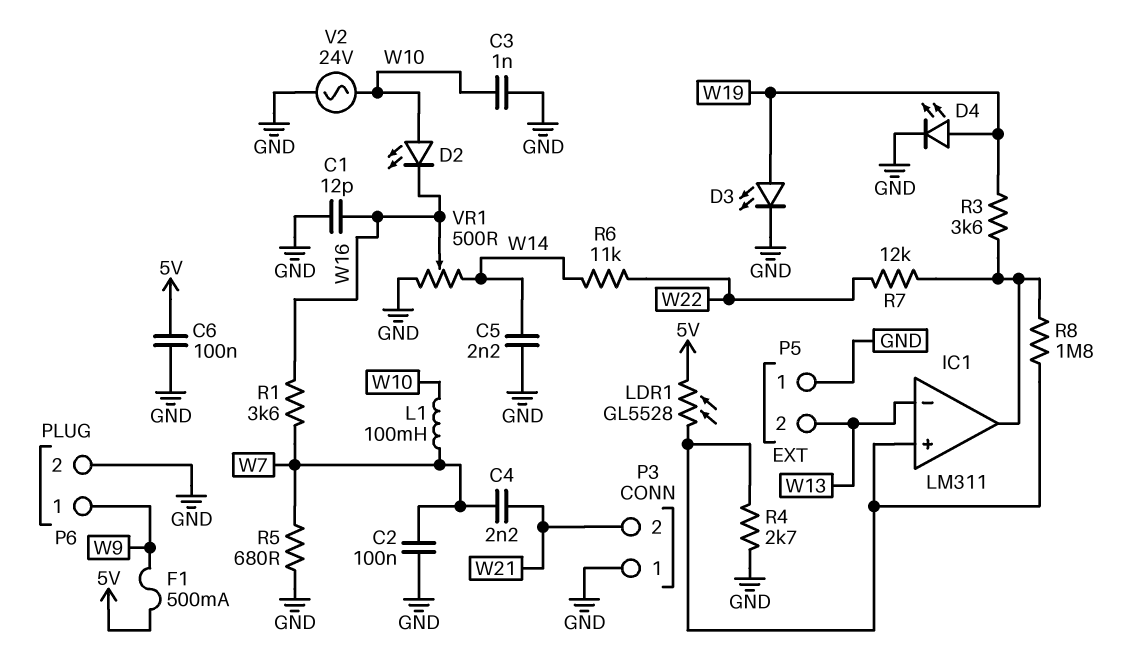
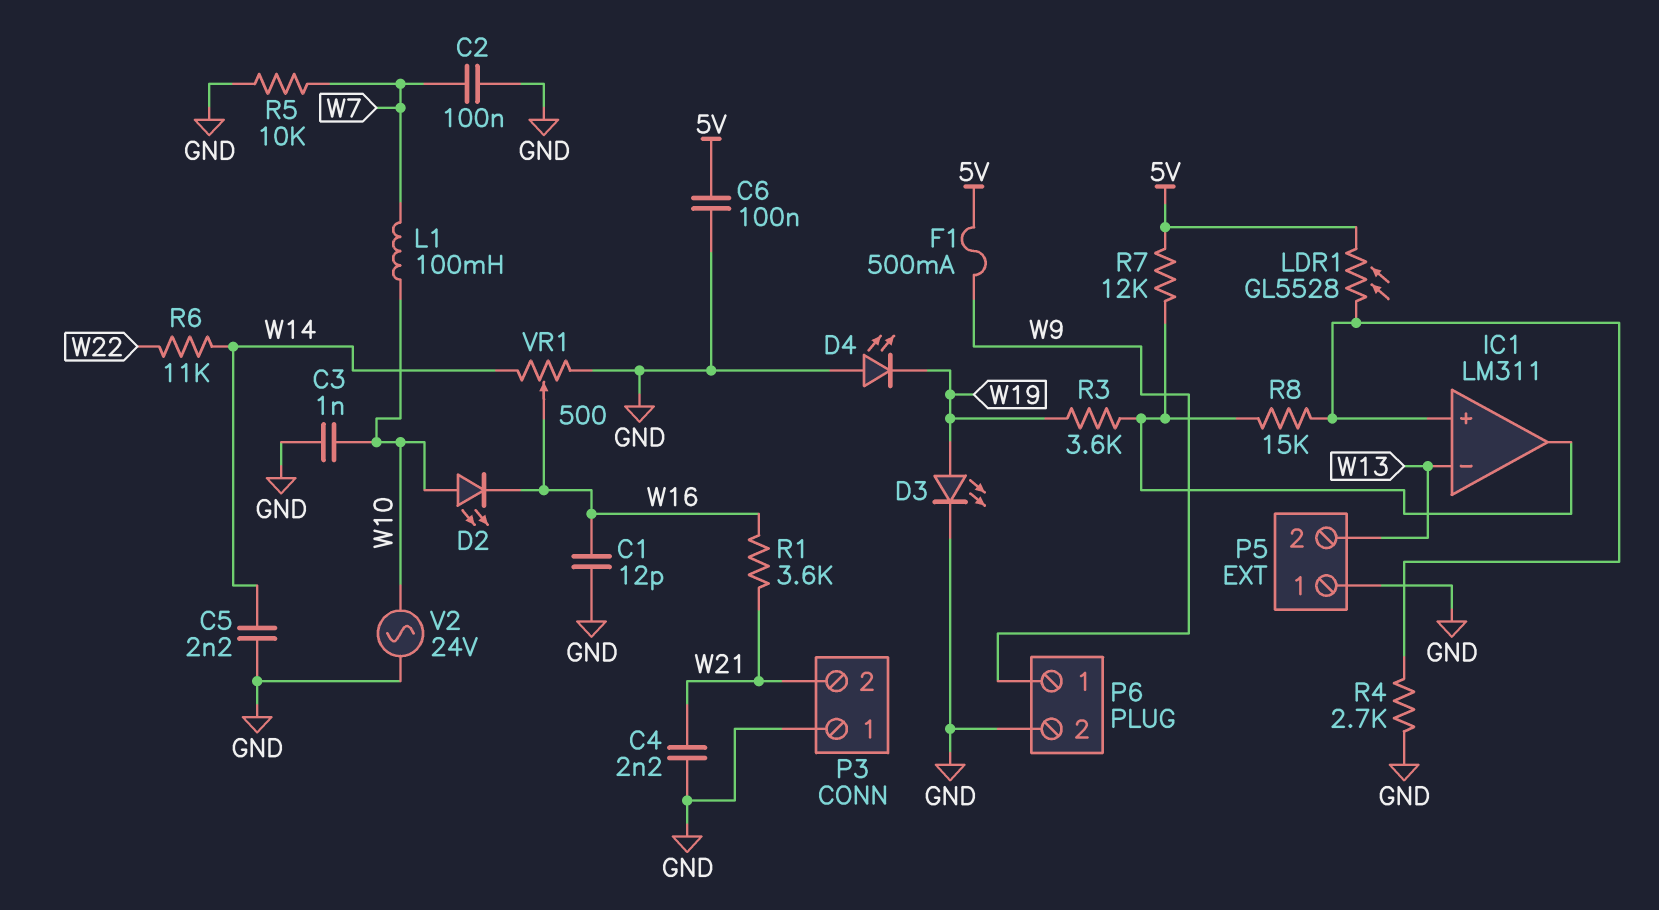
C4: 2.2nF (W7, W21) -> 2.2nF (GND, W21)
D4: LED (A W19, K GND) -> LED (A GND, K W19)
R1: 3.6k (W7, W16) -> 3.6k (W16, W21)
R5: 680 (GND, W7) -> 10k (GND, W7)
R7: 12k (IC1/out, W22) -> 12k (5V, IC1/out)
R8: 1.8M (IC1/in+, IC1/out) -> 15k (IC1/in+, IC1/out)

